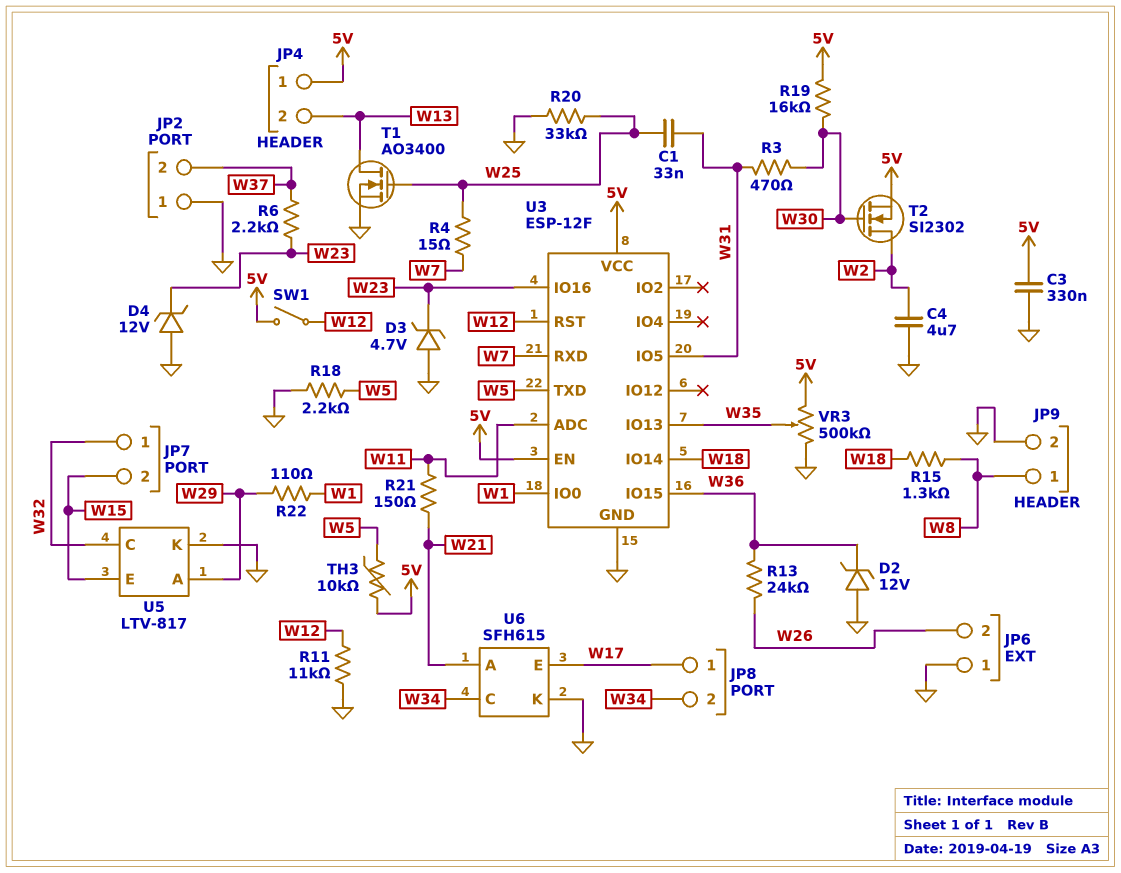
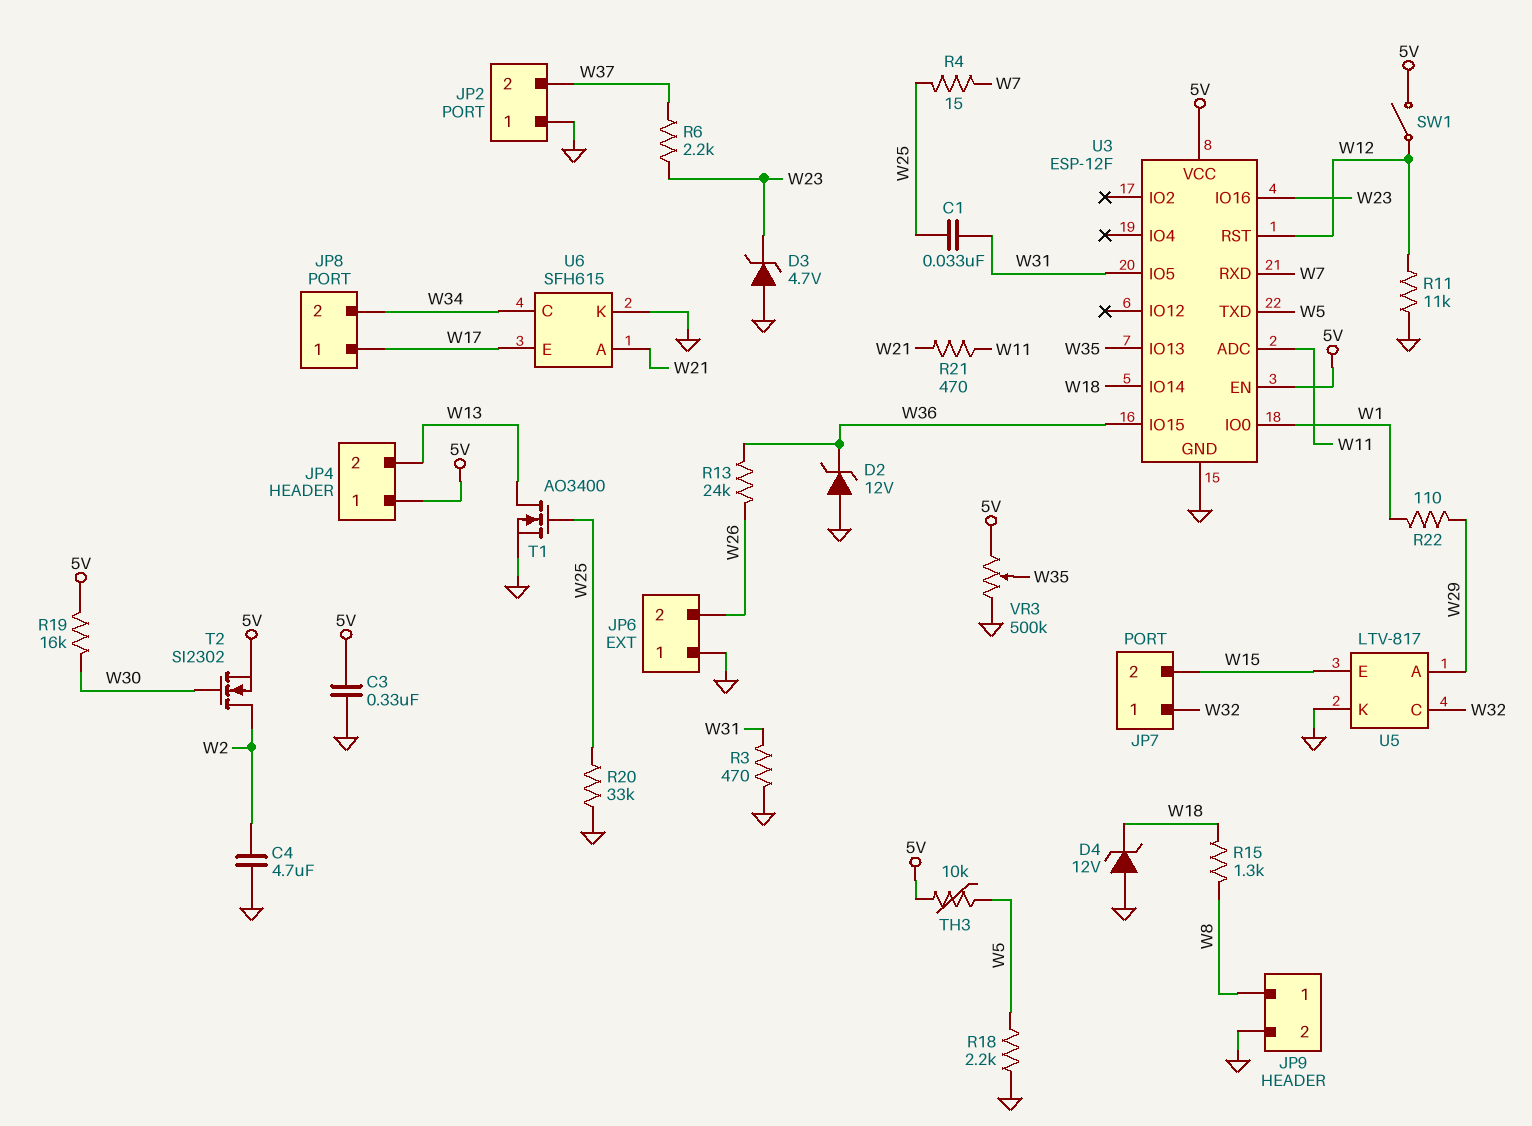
D4: zener 12V (A GND, K W23) -> zener 12V (A GND, K W18)
R3: 470 (W30, W31) -> 470 (GND, W31)
R21: 150 (W11, W21) -> 470 (W11, W21)

